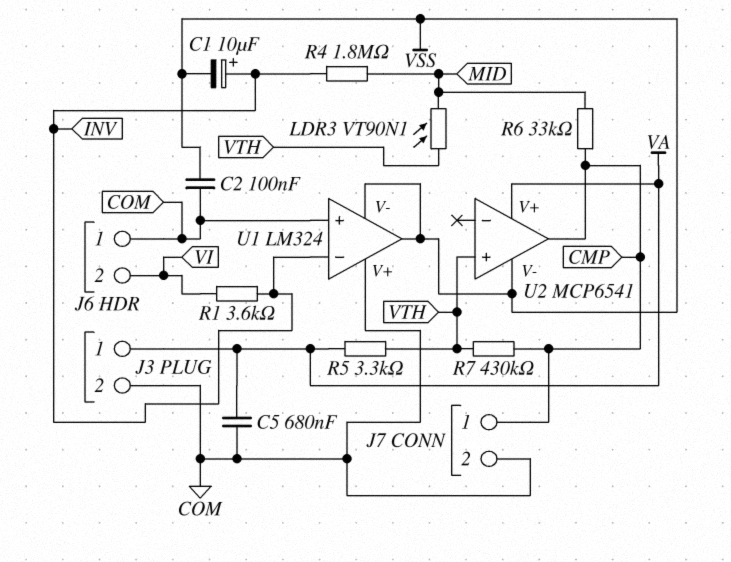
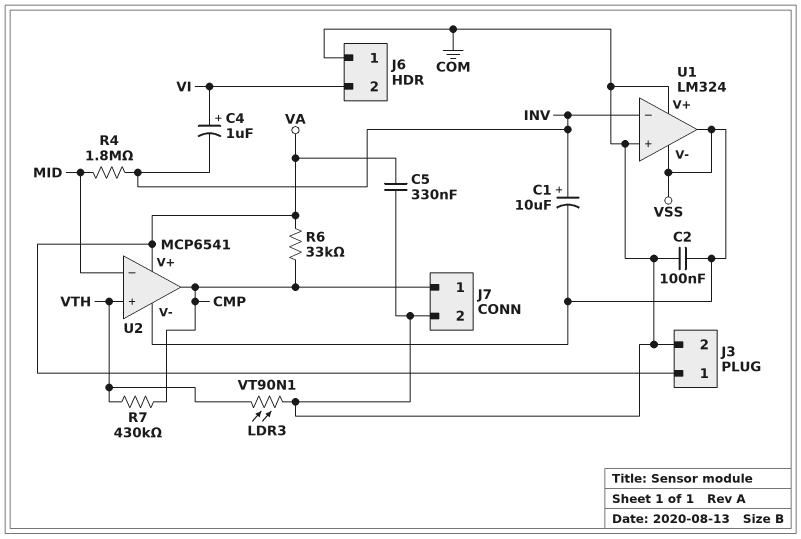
C4: none -> 1uF (plus VI, minus INV)
C5: 680nF (COM, VA) -> 330nF (COM, VA)
LDR3: VT90N1 (MID, VTH) -> VT90N1 (COM, VTH)
R1: 3.6k (INV, VI) -> none
R5: 3.3k (VA, VTH) -> none
R6: 33k (CMP, MID) -> 33k (CMP, VA)
U2 pin in-: none -> MID

